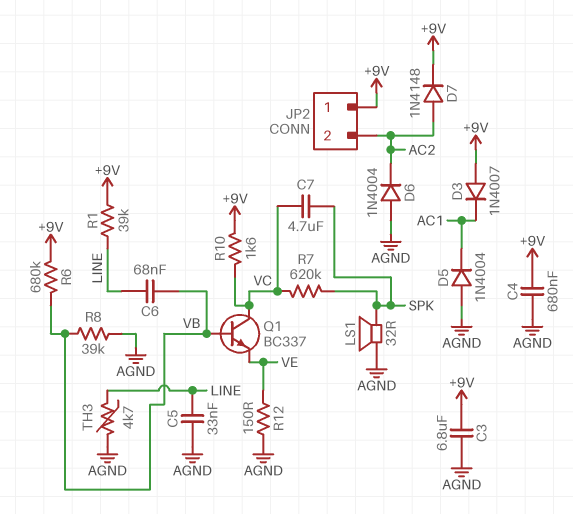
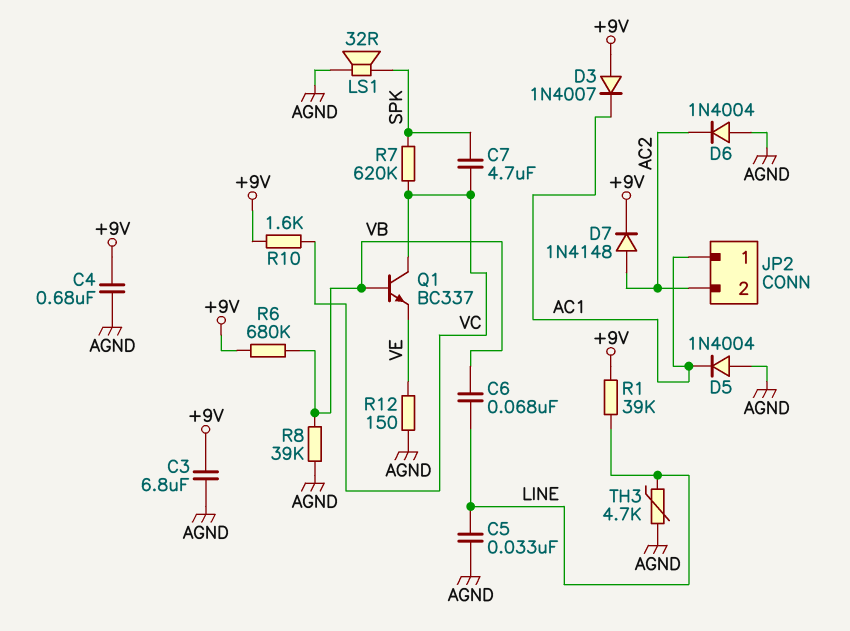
JP2 pin 1: +9V -> AC1

